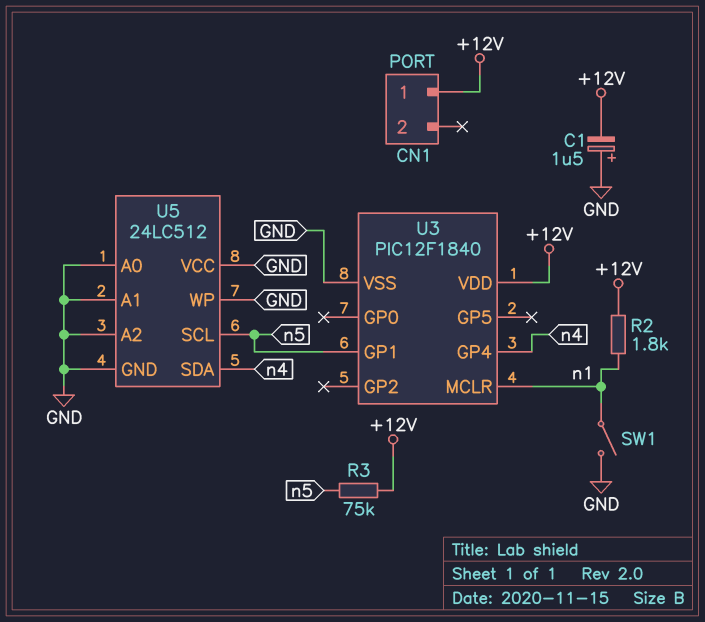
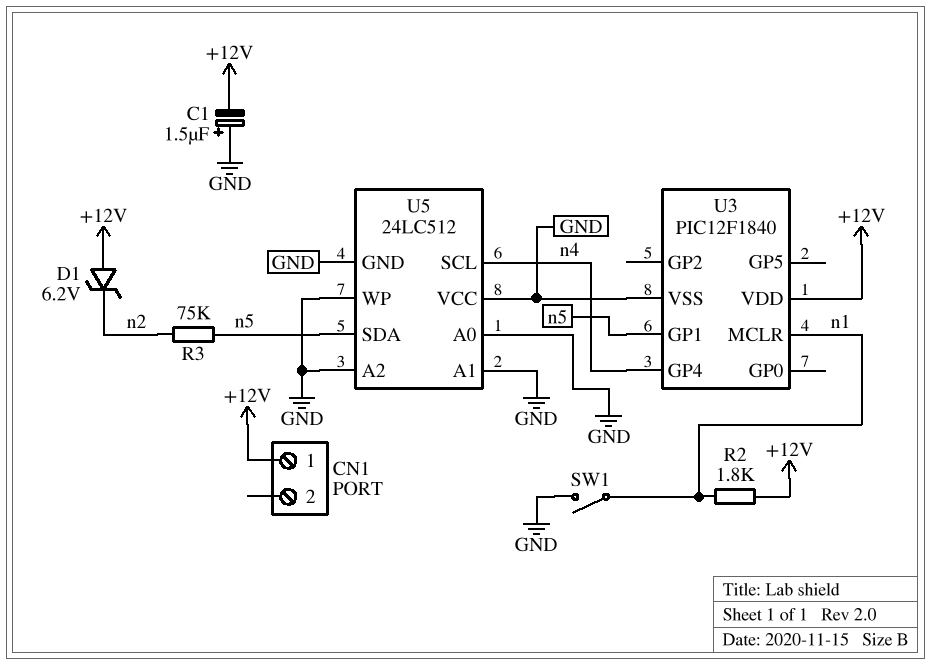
D1: none -> zener 6.2V (A +12V, K n2)
R3: 75k (+12V, n5) -> 75k (n2, n5)
U5 pin SCL: n5 -> n4
U5 pin SDA: n4 -> n5

